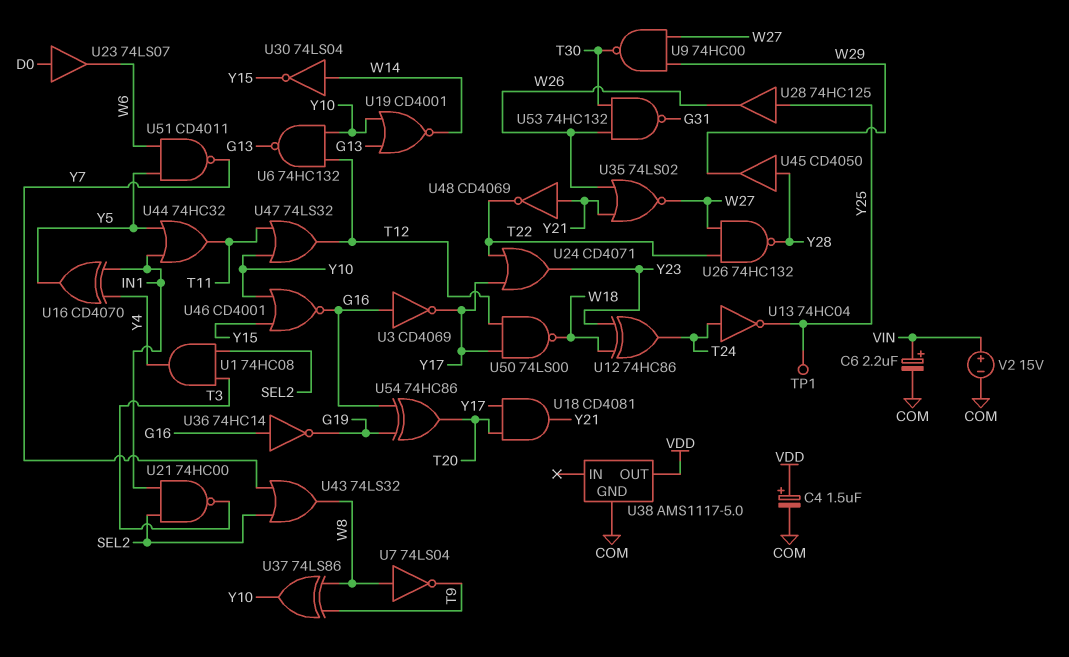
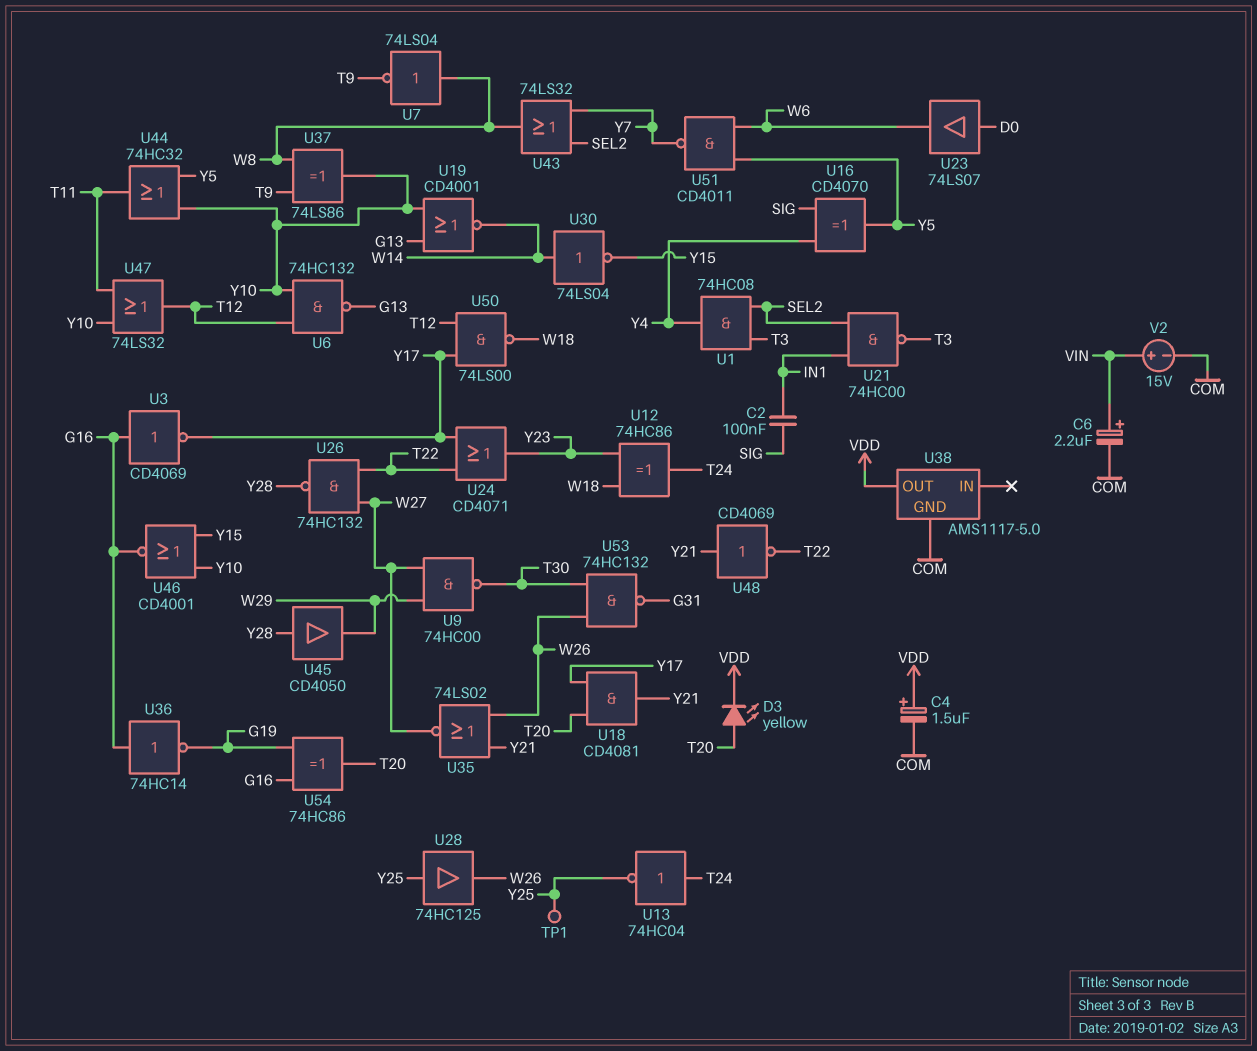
C2: none -> 100nF (IN1, SIG)
D3: none -> LED yellow (A T20, K VDD)
U16: XOR CD4070 (in IN1, in Y4, out Y5) -> XOR CD4070 (in SIG, in Y4, out Y5)
U44: OR 74HC32 (in IN1, in Y5, out T11) -> OR 74HC32 (in Y5, in Y10, out T11)

